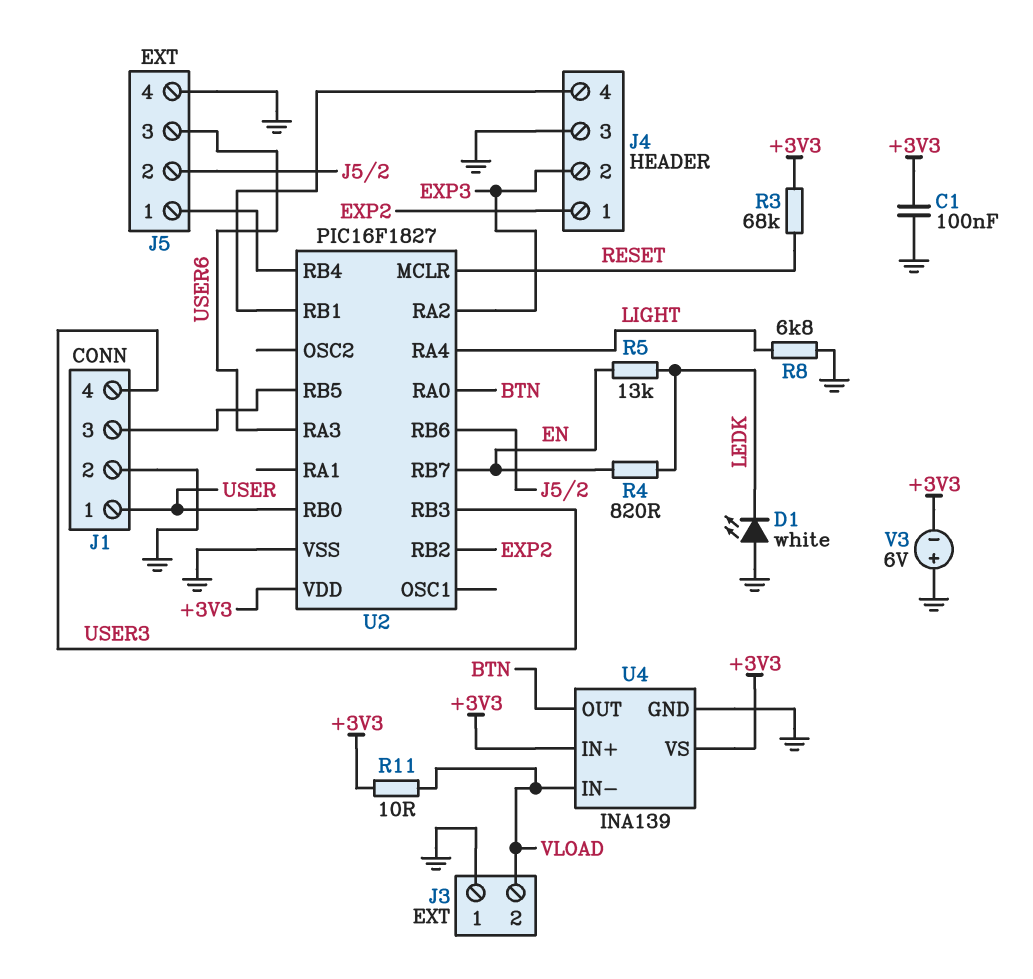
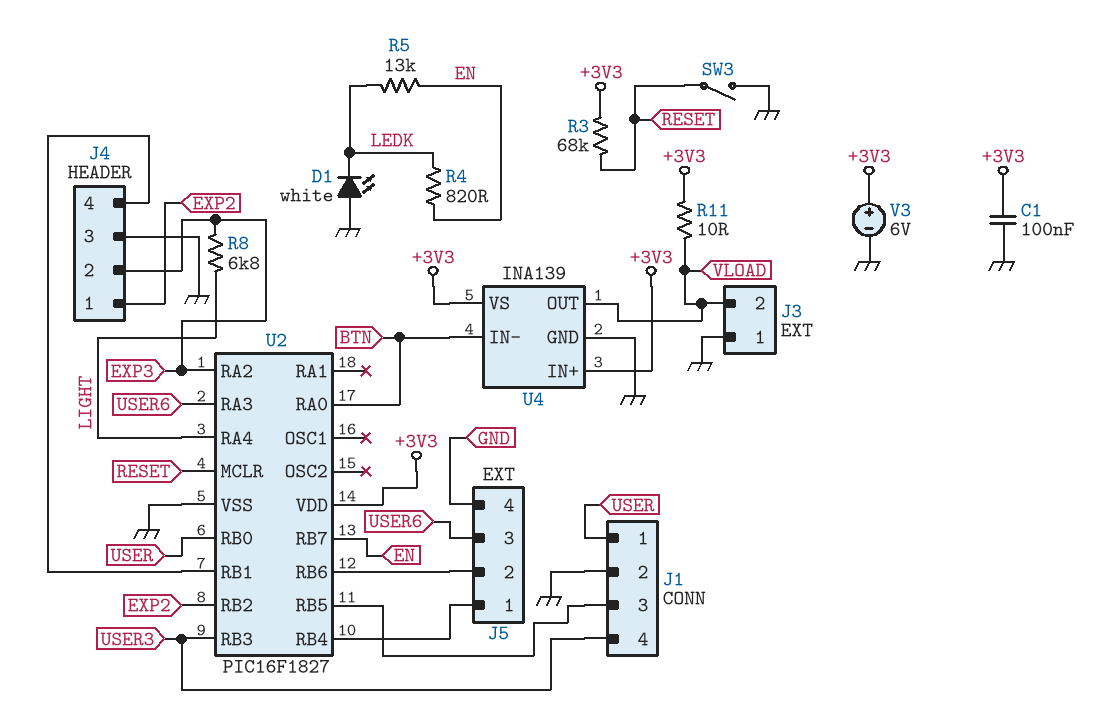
R8: 6.8k (GND, LIGHT) -> 6.8k (EXP3, LIGHT)
SW3: none -> switch (GND, RESET)
U4 pin IN-: VLOAD -> BTN
U4 pin OUT: BTN -> VLOAD
V3: 6V (plus GND, minus +3V3) -> 6V (plus +3V3, minus GND)

